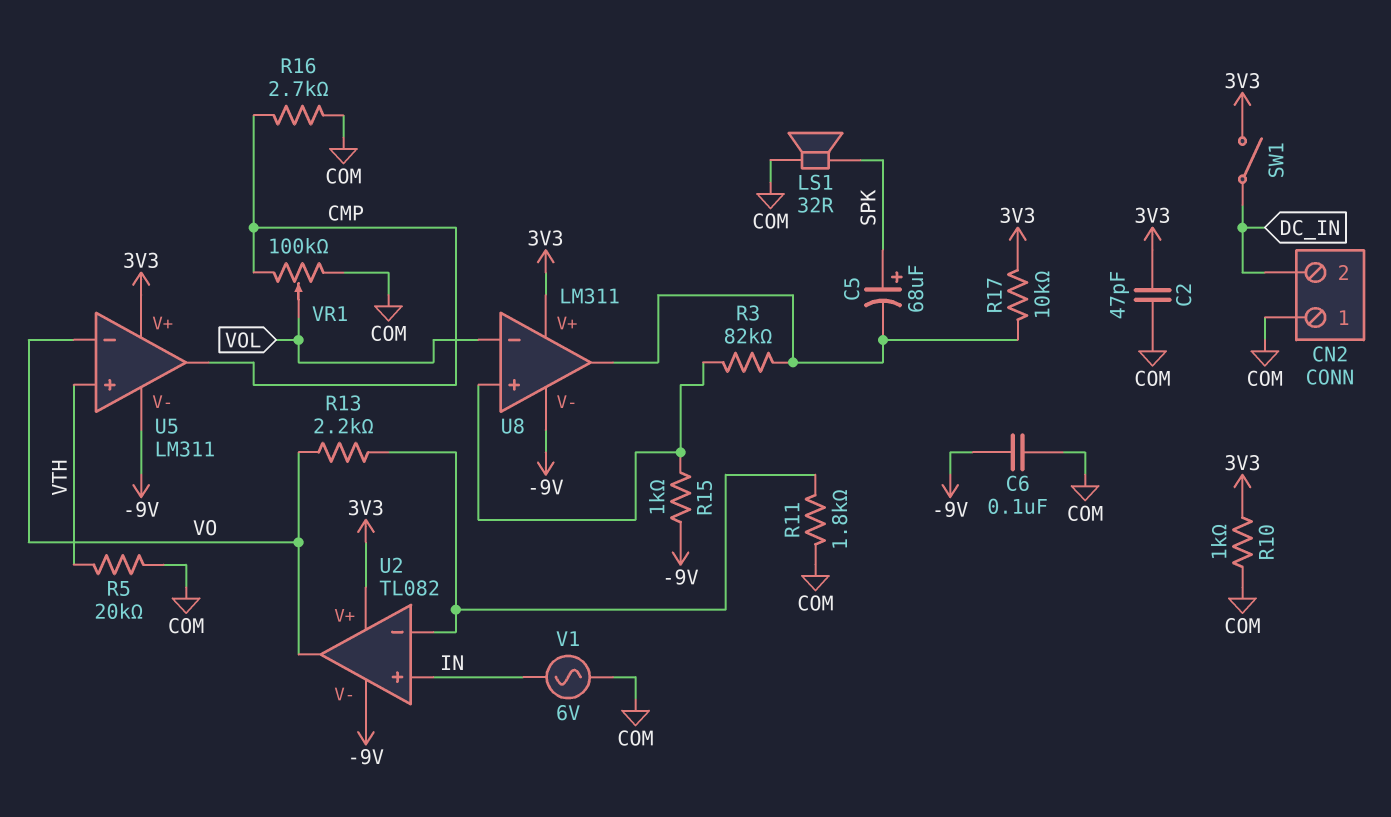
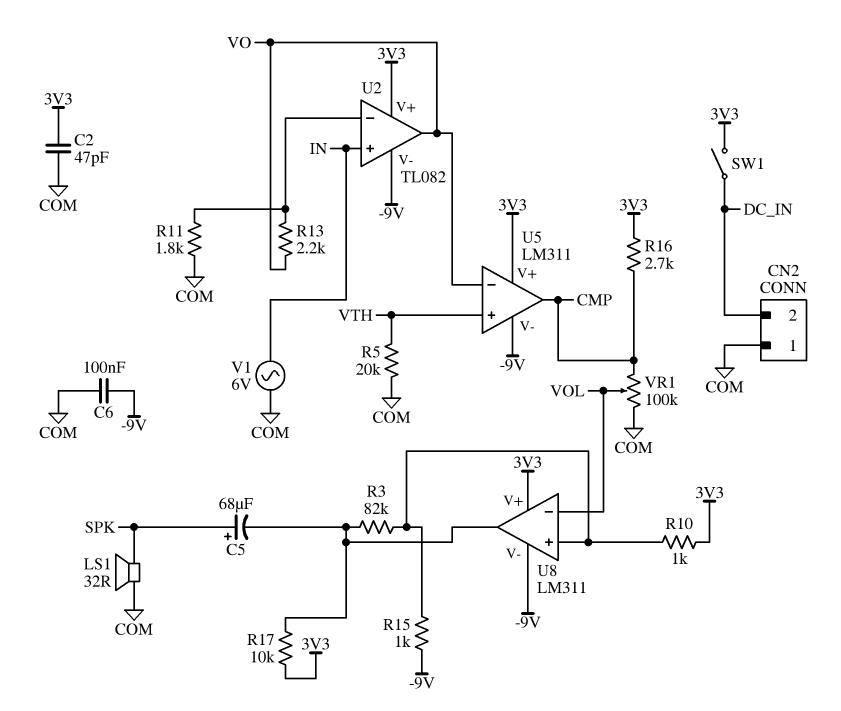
R10: 1k (3V3, COM) -> 1k (3V3, U8/in+)
R16: 2.7k (CMP, COM) -> 2.7k (3V3, CMP)

